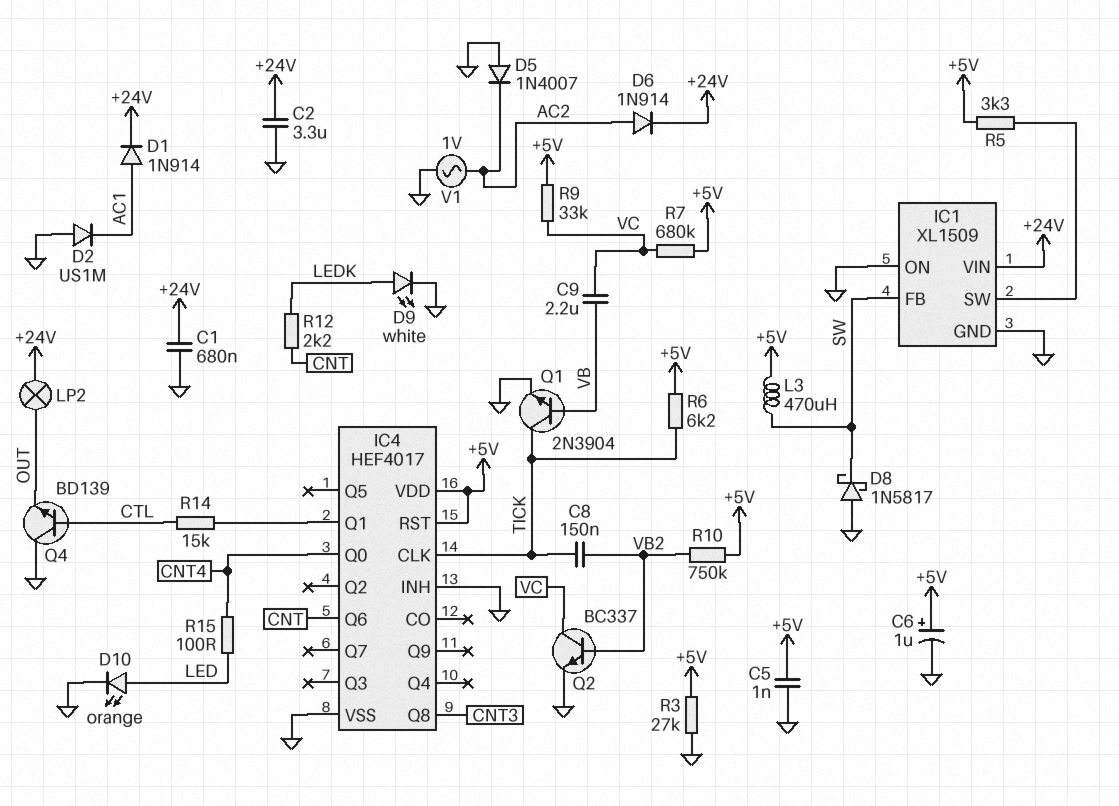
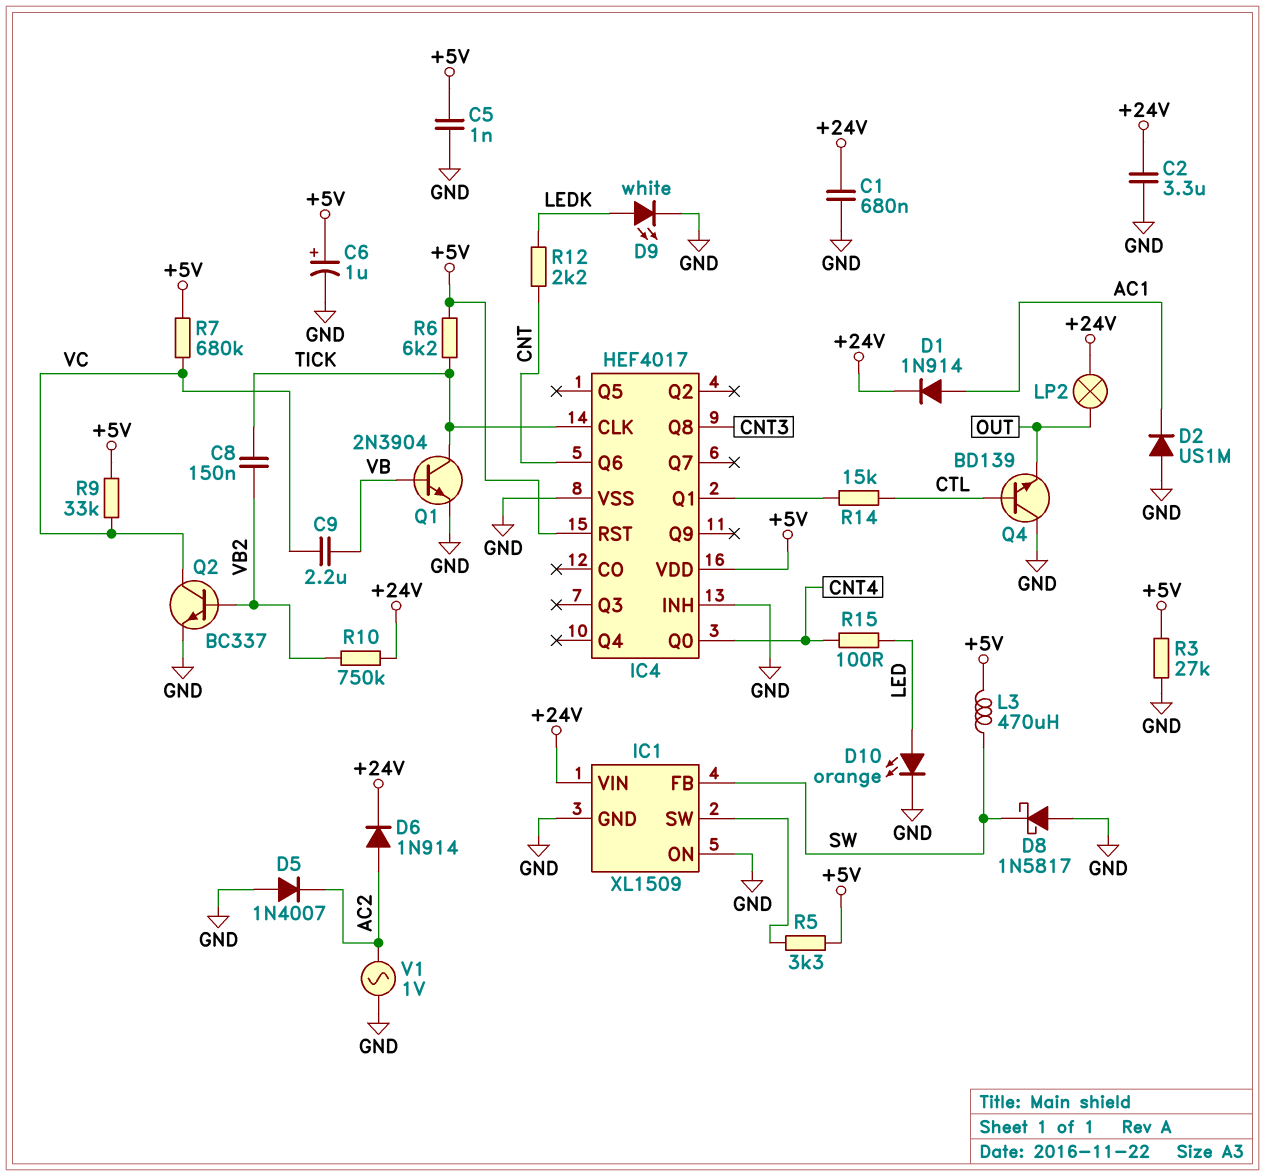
R10: 750k (+5V, VB2) -> 750k (+24V, VB2)

